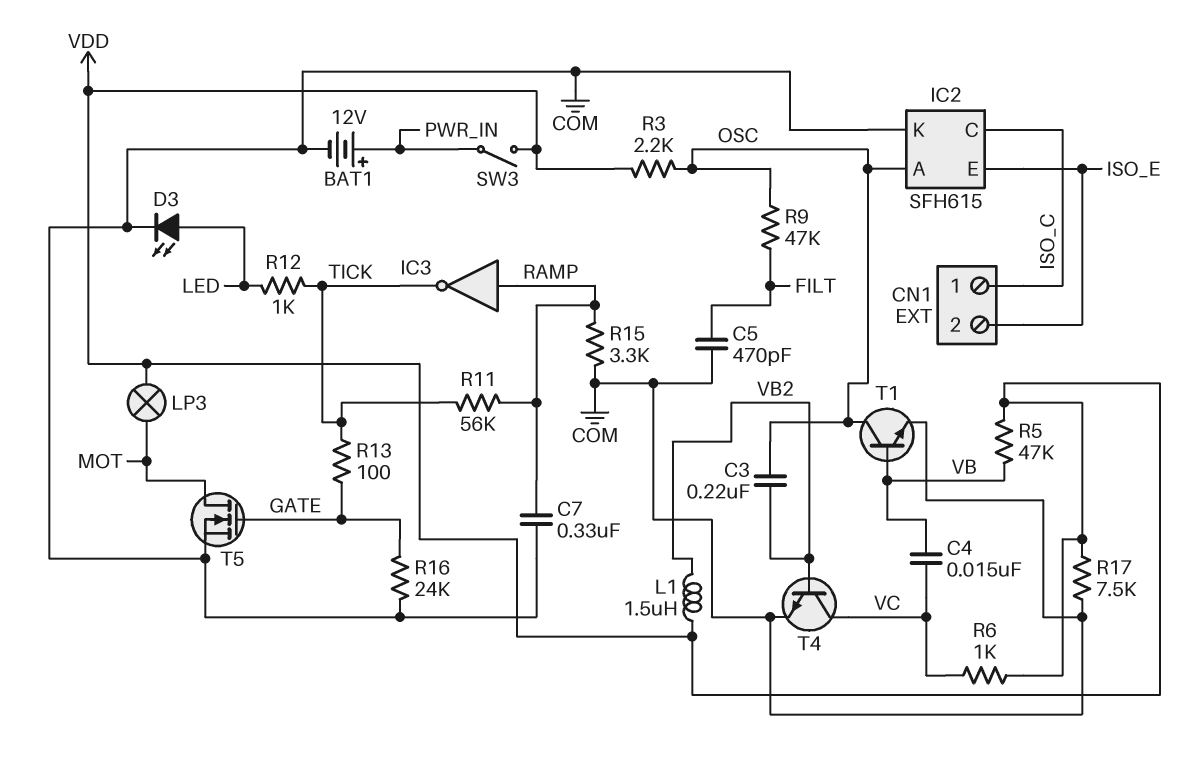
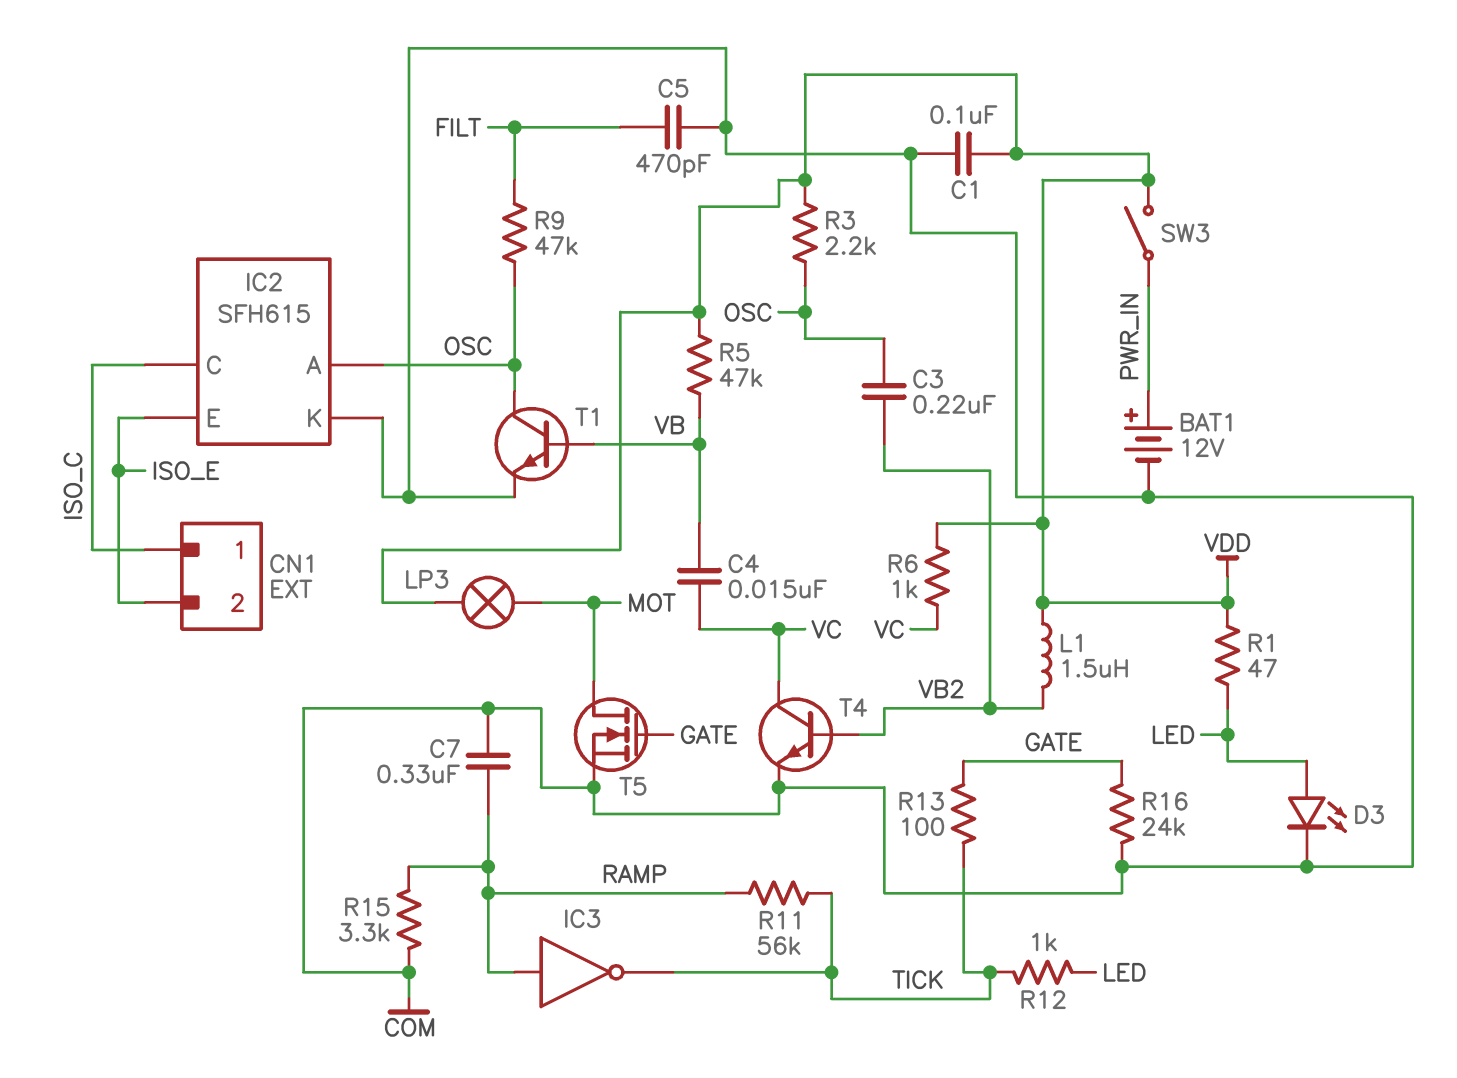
C1: none -> 100nF (COM, VDD)
R1: none -> 47 (LED, VDD)
R17: 7.5k (COM, VDD) -> none

